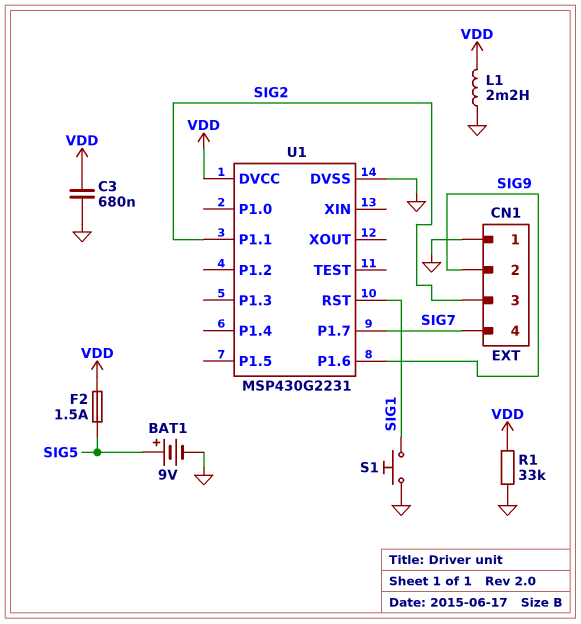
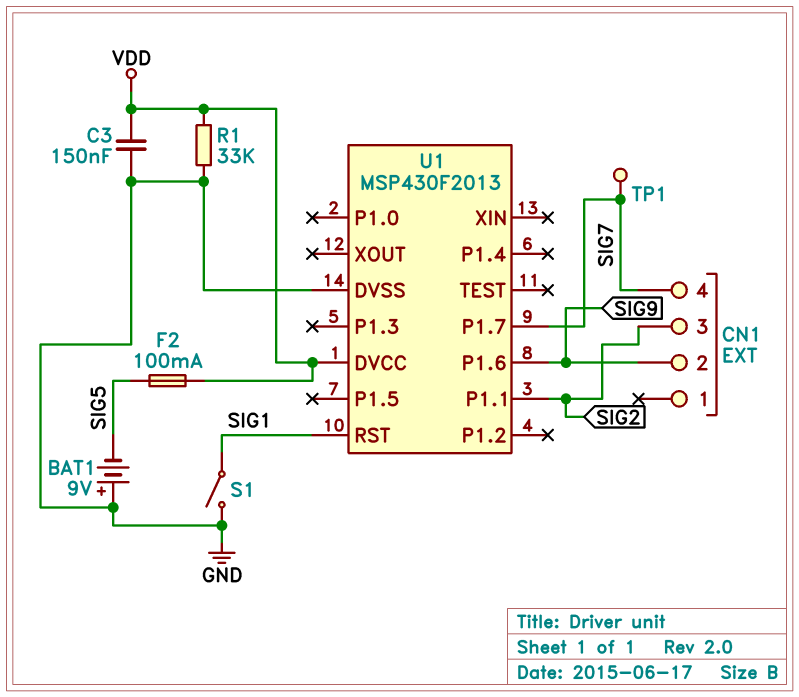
BAT1: 9V (plus SIG5, minus GND) -> 9V (plus GND, minus SIG5)
C3: 680nF (GND, VDD) -> 150nF (GND, VDD)
CN1 pin 1: GND -> none
F2: 1.5A (SIG5, VDD) -> 100mA (SIG5, VDD)
L1: 2.2mH (GND, VDD) -> none
S1: button (GND, SIG1) -> switch (GND, SIG1)
TP1: none -> test point (SIG7)
U1: MSP430G2231 -> MSP430F2013

